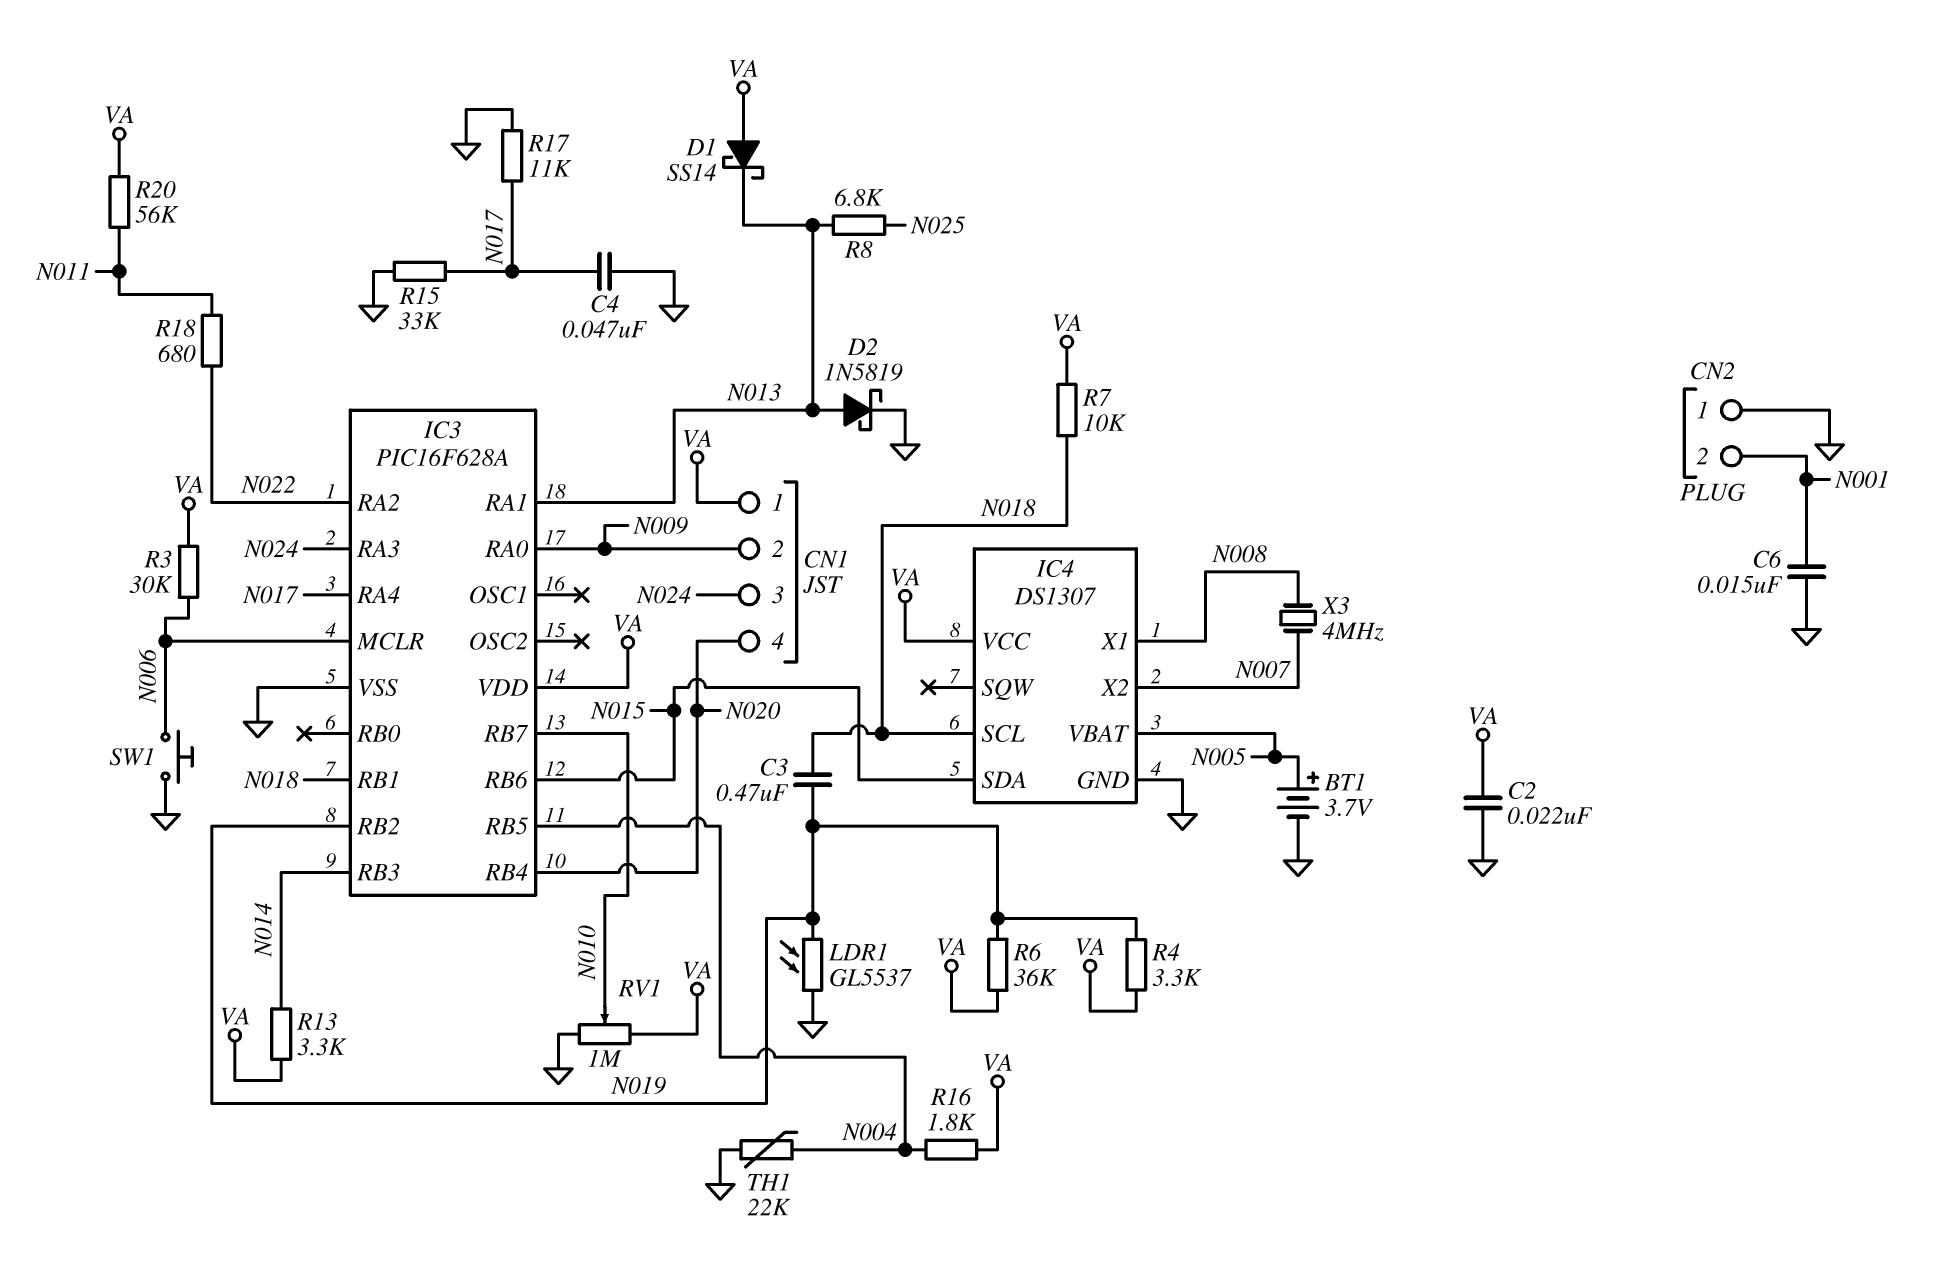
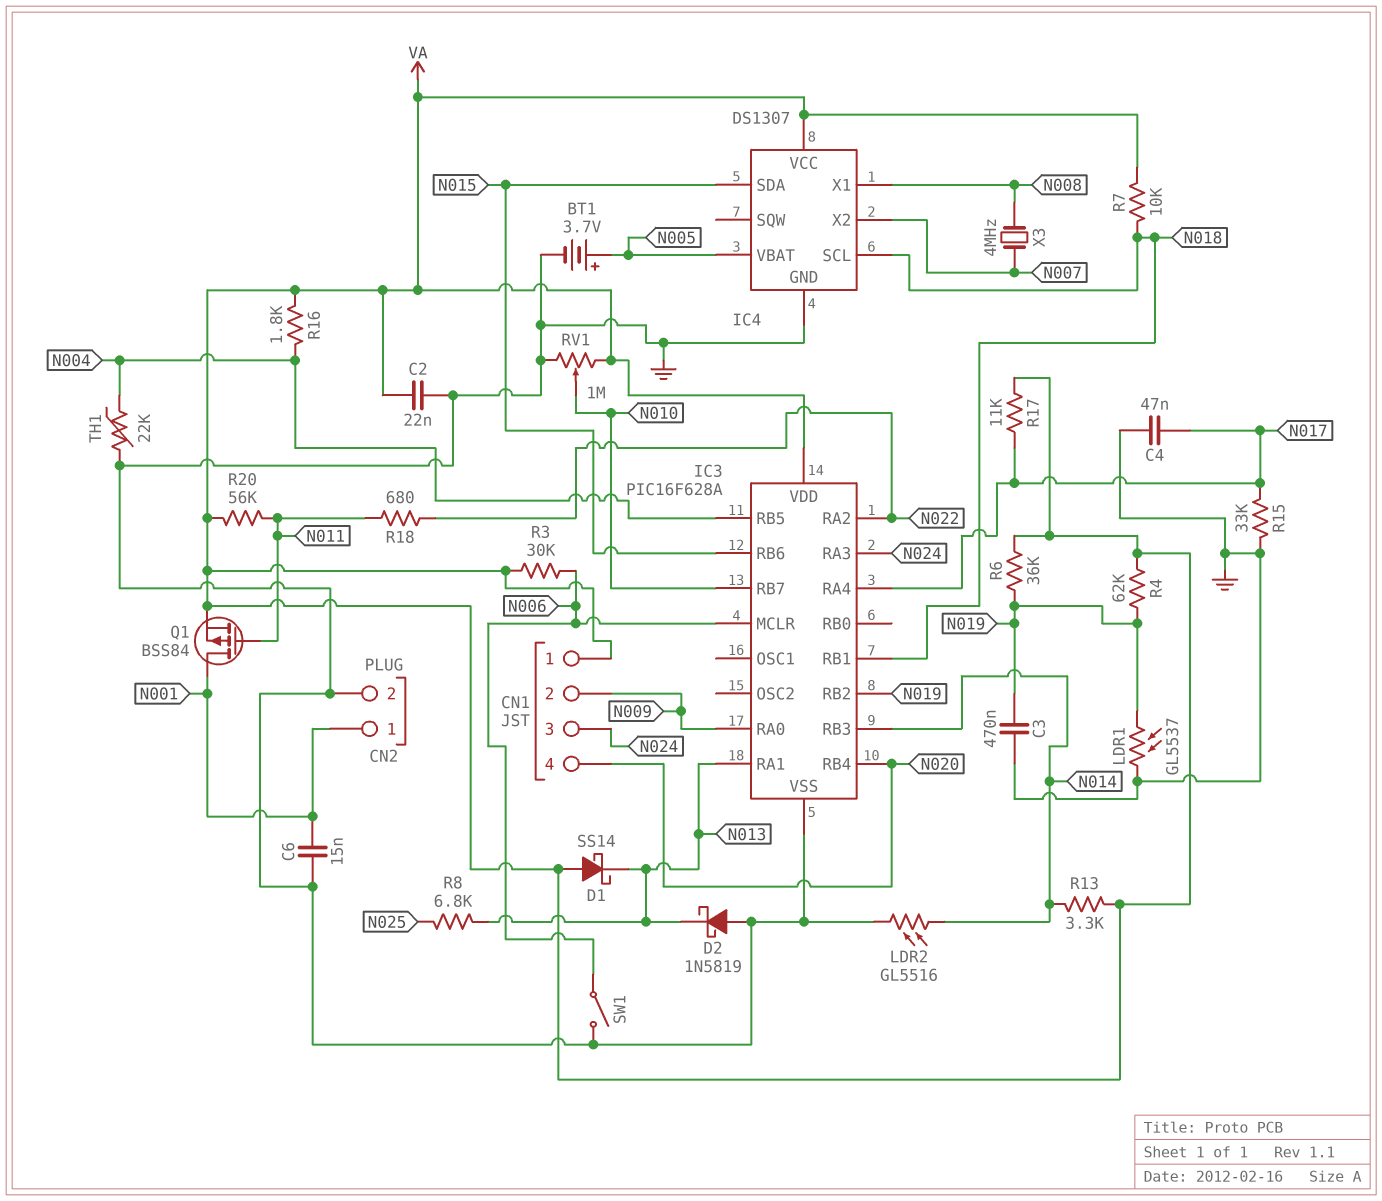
C3: 470nF (N018, N019) -> 470nF (GND, N019)
CN2 pin 1: GND -> N001
CN2 pin 2: N001 -> GND
D2: schottky 1N5819 (A N013, K GND) -> schottky 1N5819 (A GND, K N013)
LDR2: none -> GL5516 (GND, N014)
Q1: none -> PMOS BSS84 (G N011, D N001, S VA)
R4: 3.3k (N019, VA) -> 62k (N019, VA)
R17: 11k (GND, N017) -> 11k (N017, VA)
SW1: button (GND, N006) -> switch (GND, N006)

